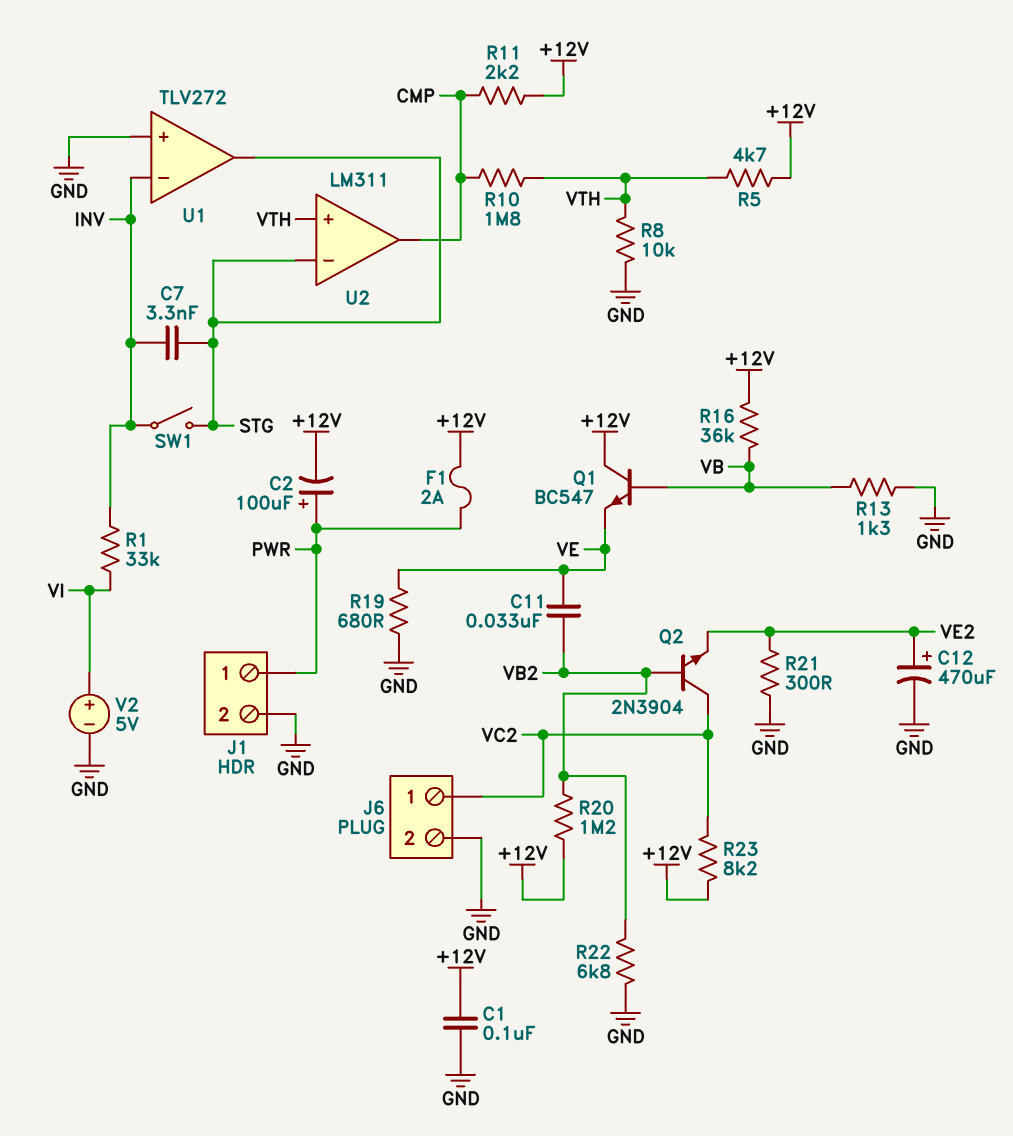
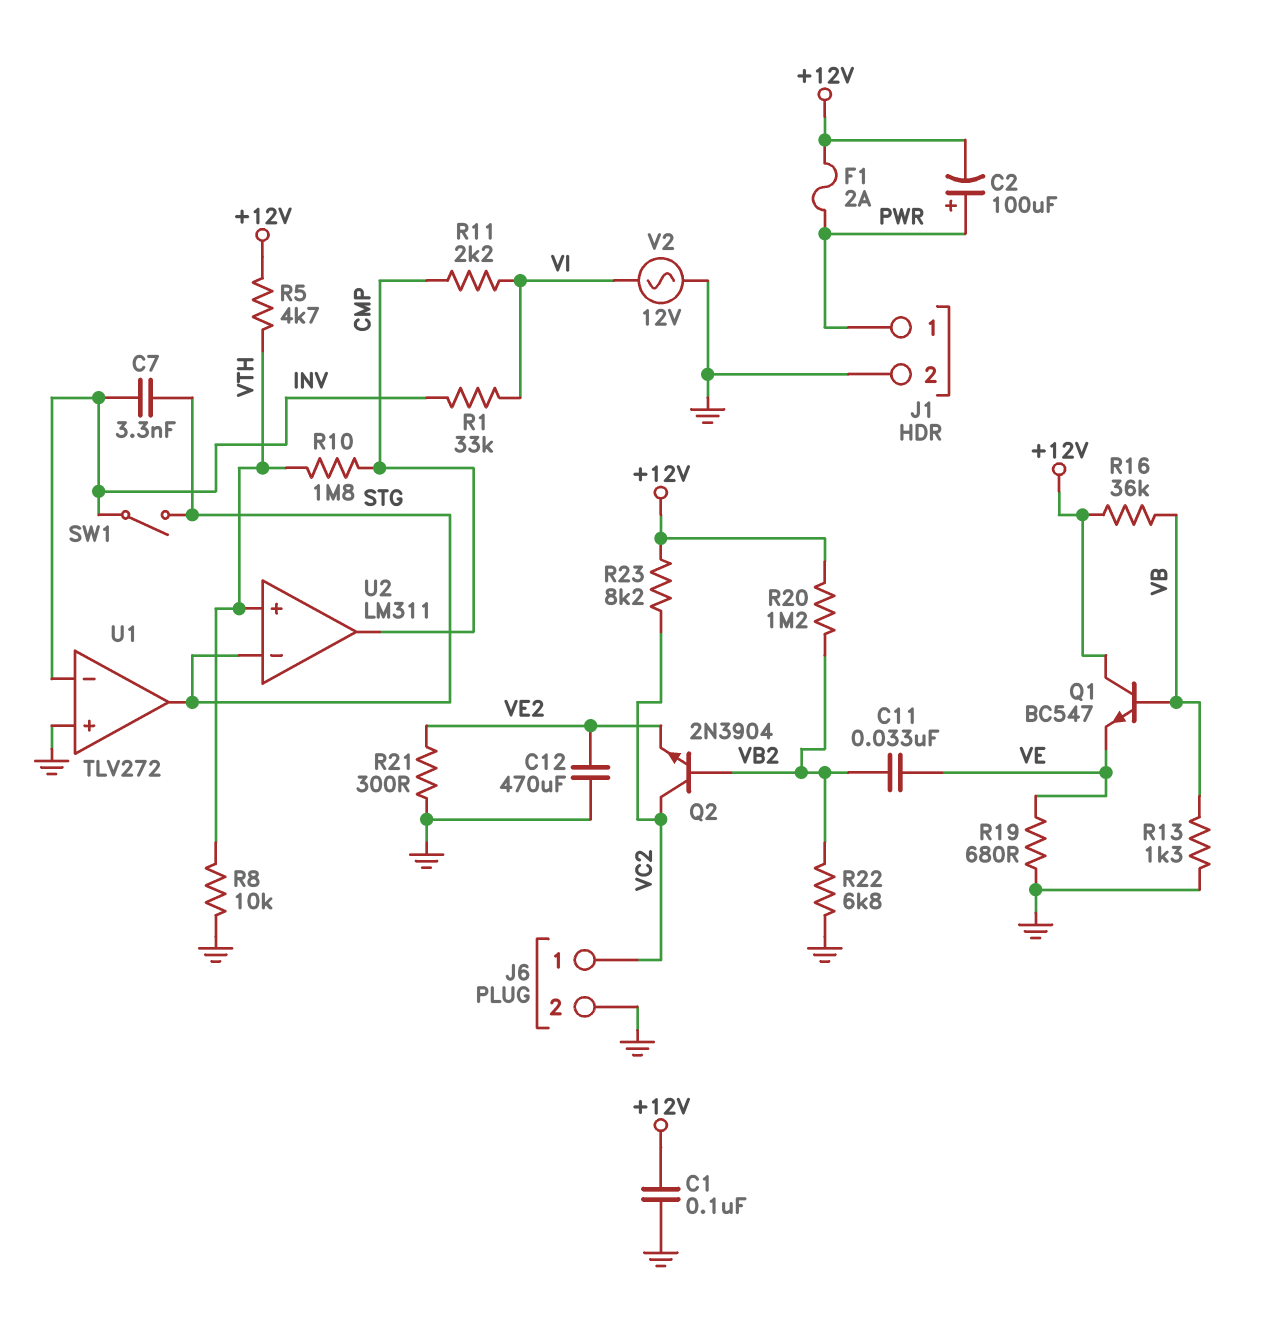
C12: 470uF (plus VE2, minus GND) -> 470uF (GND, VE2)
R11: 2.2k (+12V, CMP) -> 2.2k (CMP, VI)
V2: 5V (plus VI, minus GND) -> AC 12V (GND, VI)

